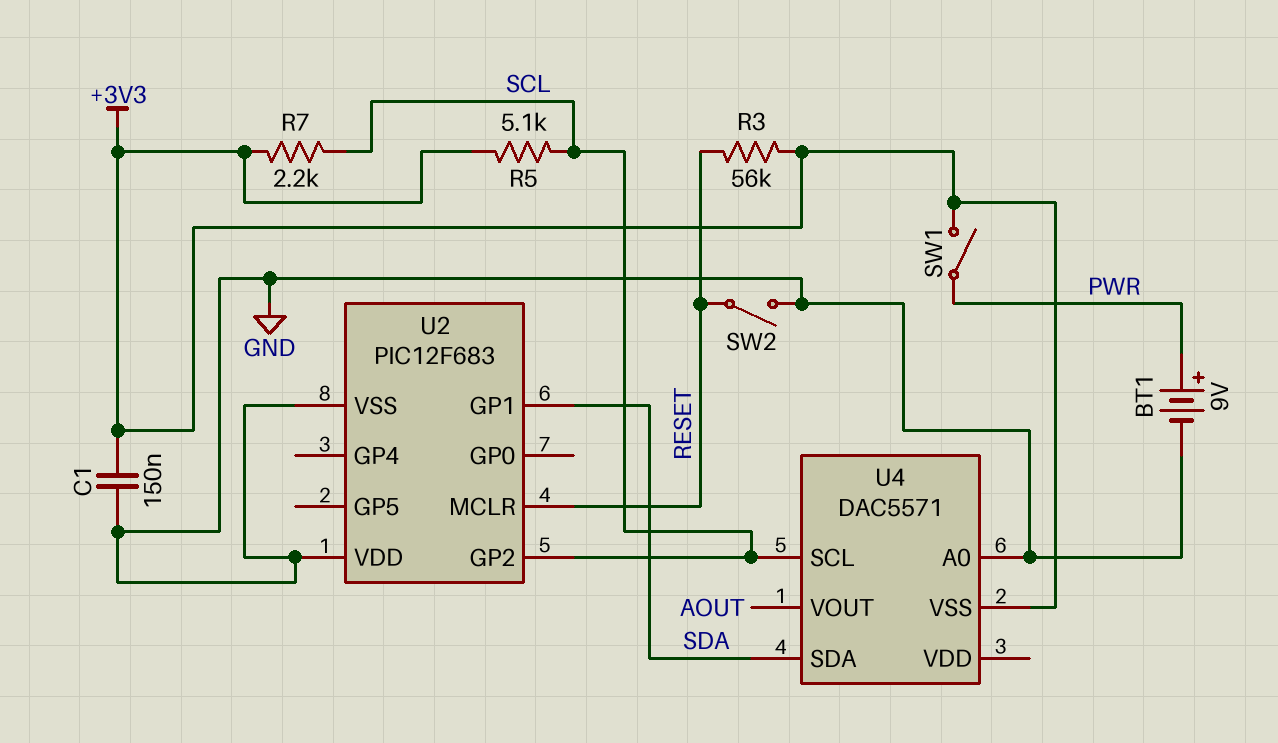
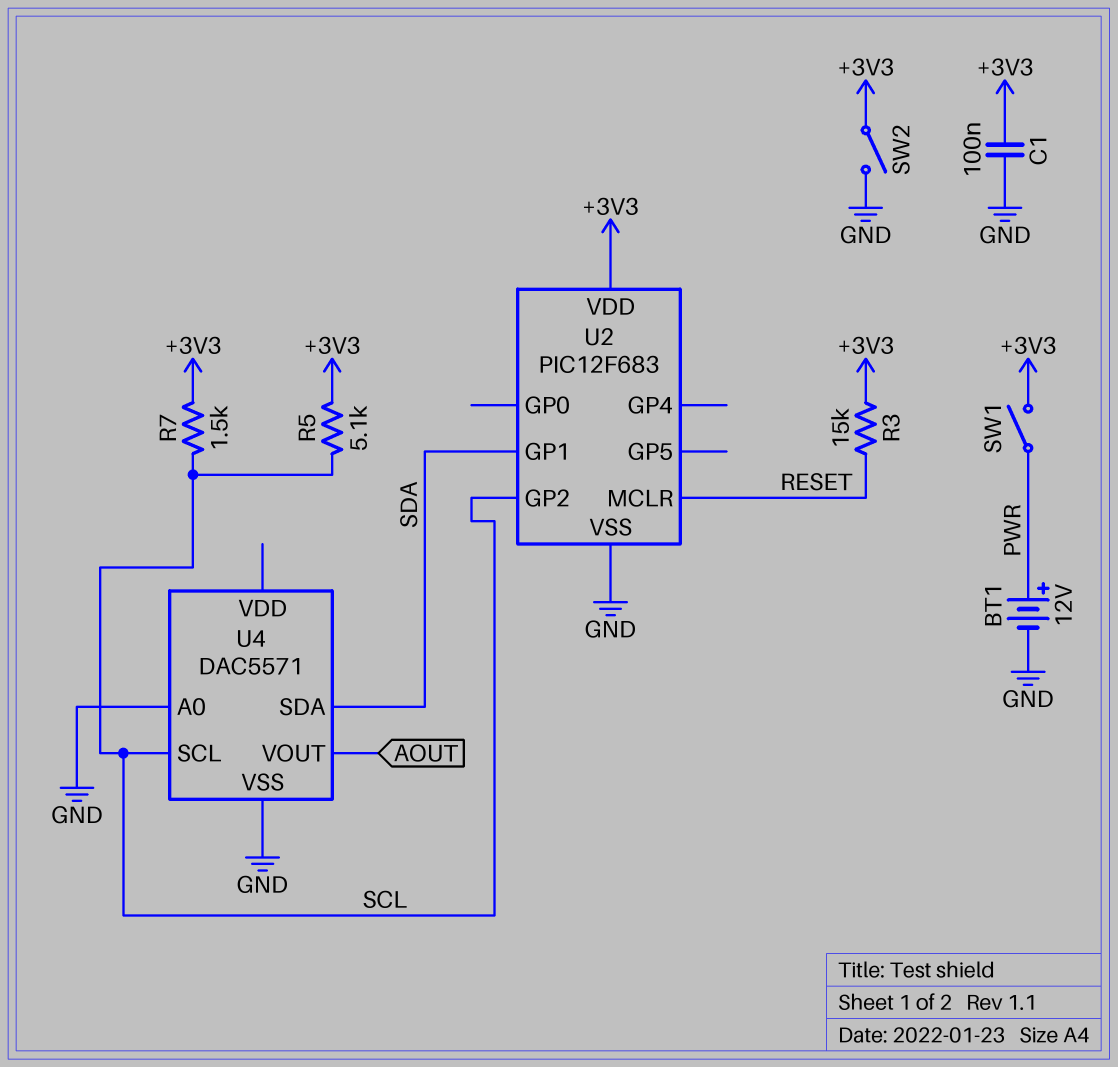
BT1: 9V (plus PWR, minus GND) -> 12V (plus PWR, minus GND)
C1: 150nF (+3V3, GND) -> 100nF (+3V3, GND)
R3: 56k (+3V3, RESET) -> 15k (+3V3, RESET)
R7: 2.2k (+3V3, SCL) -> 1.5k (+3V3, SCL)
SW2: switch (GND, RESET) -> switch (+3V3, GND)
U2 pin VDD: GND -> +3V3
U4 pin VSS: +3V3 -> GND

